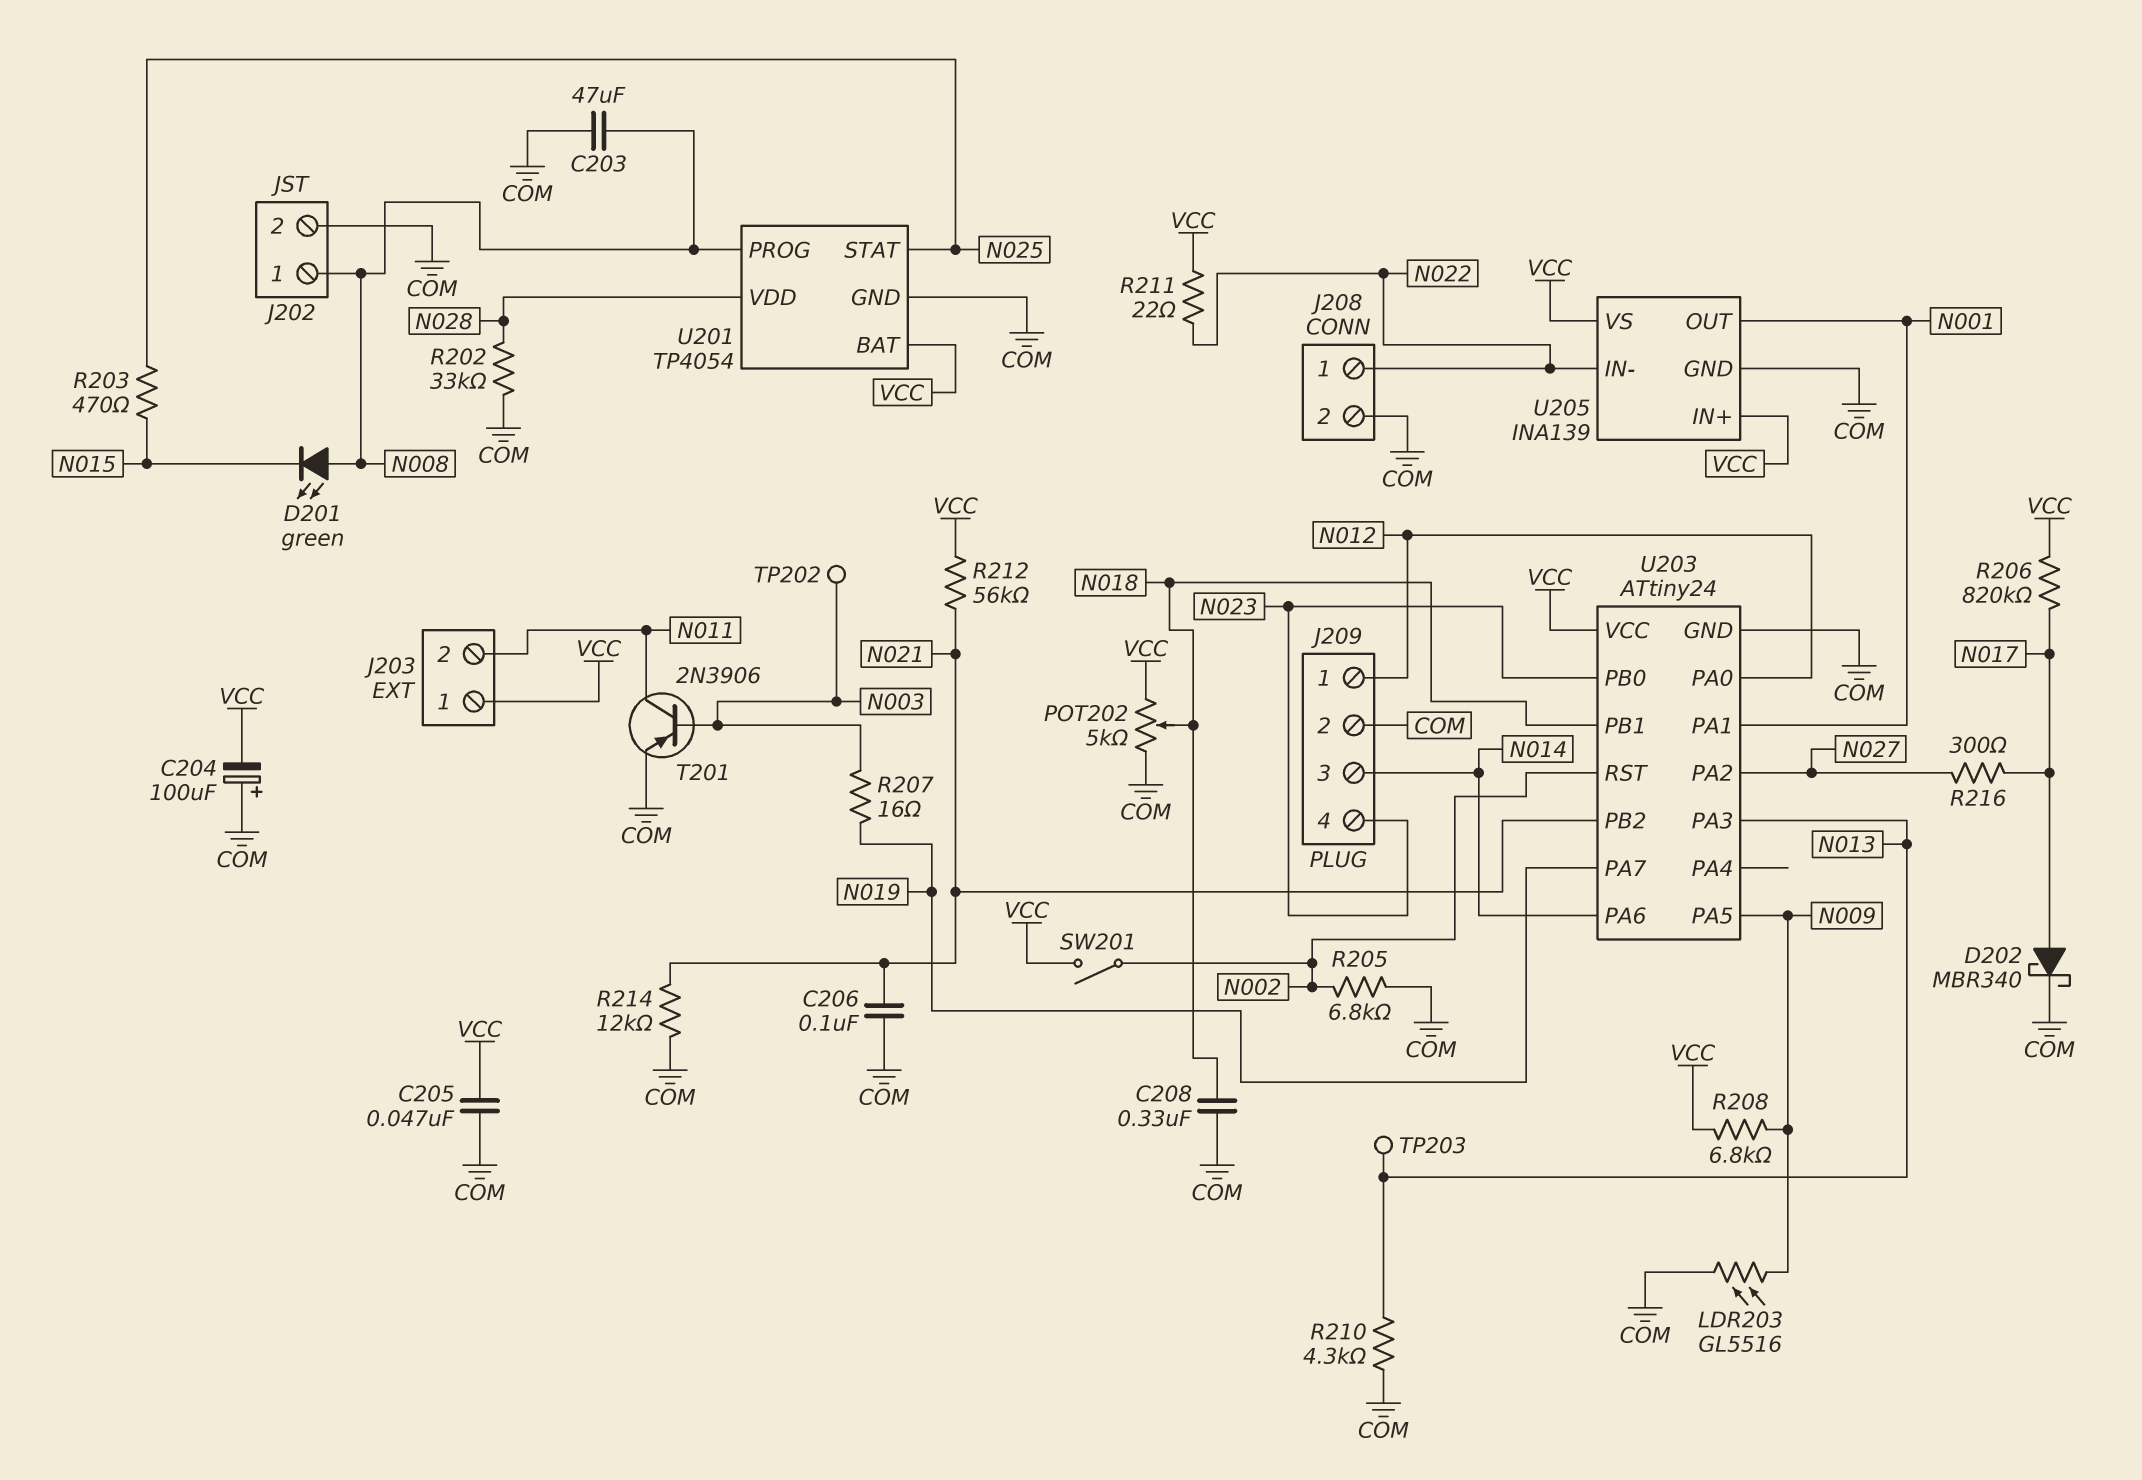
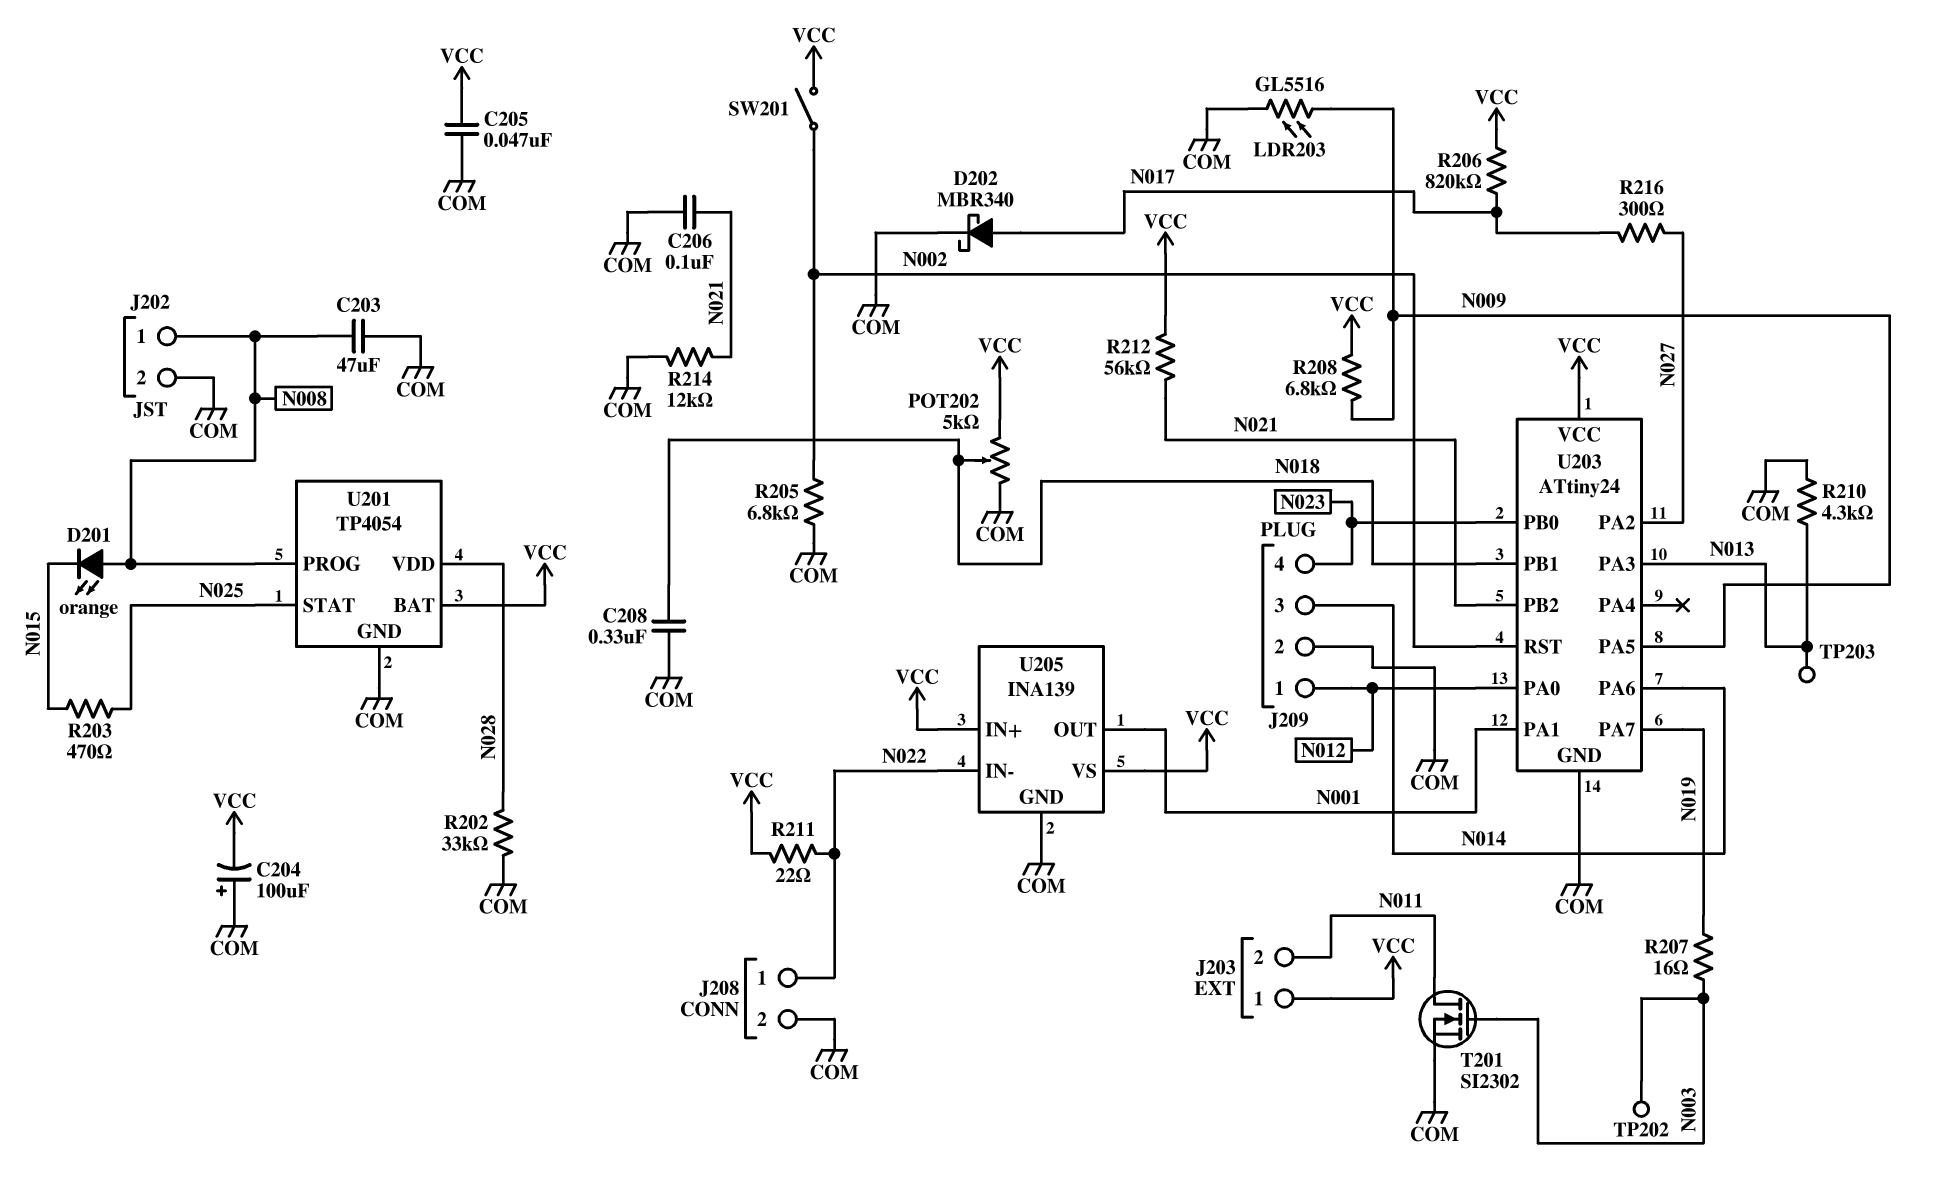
D201: LED green (A N008, K N015) -> LED orange (A N008, K N015)
T201: PNP 2N3906 (B N003, C N011, E COM) -> NMOS SI2302 (G N003, D N011, S COM)

